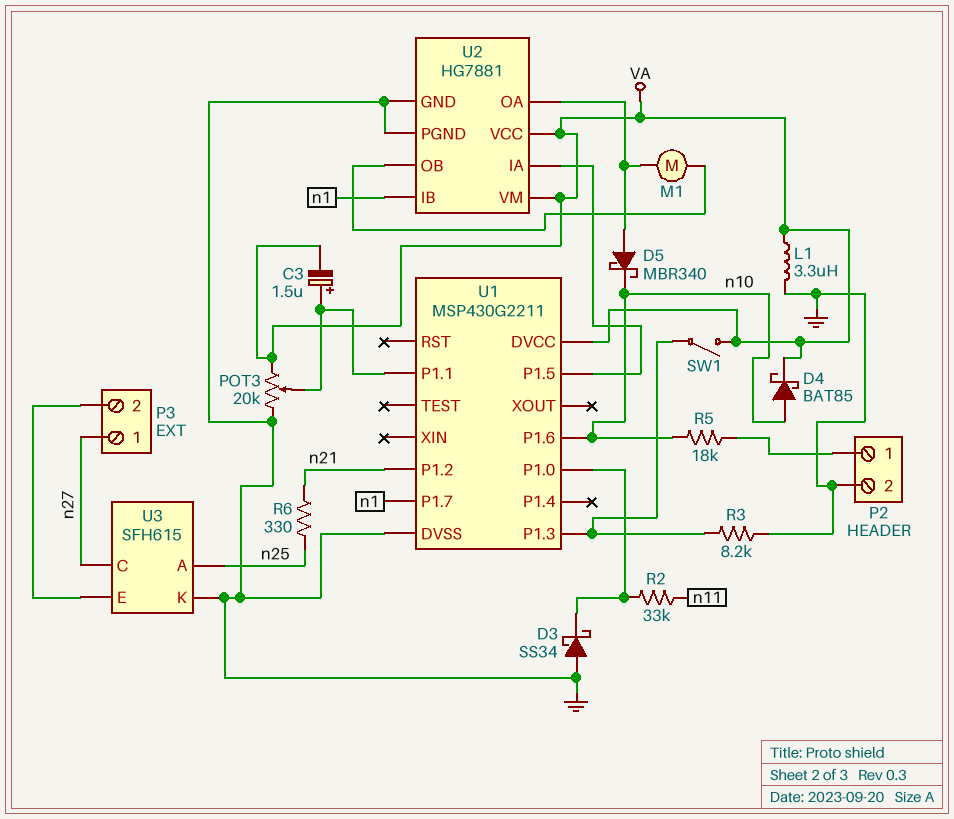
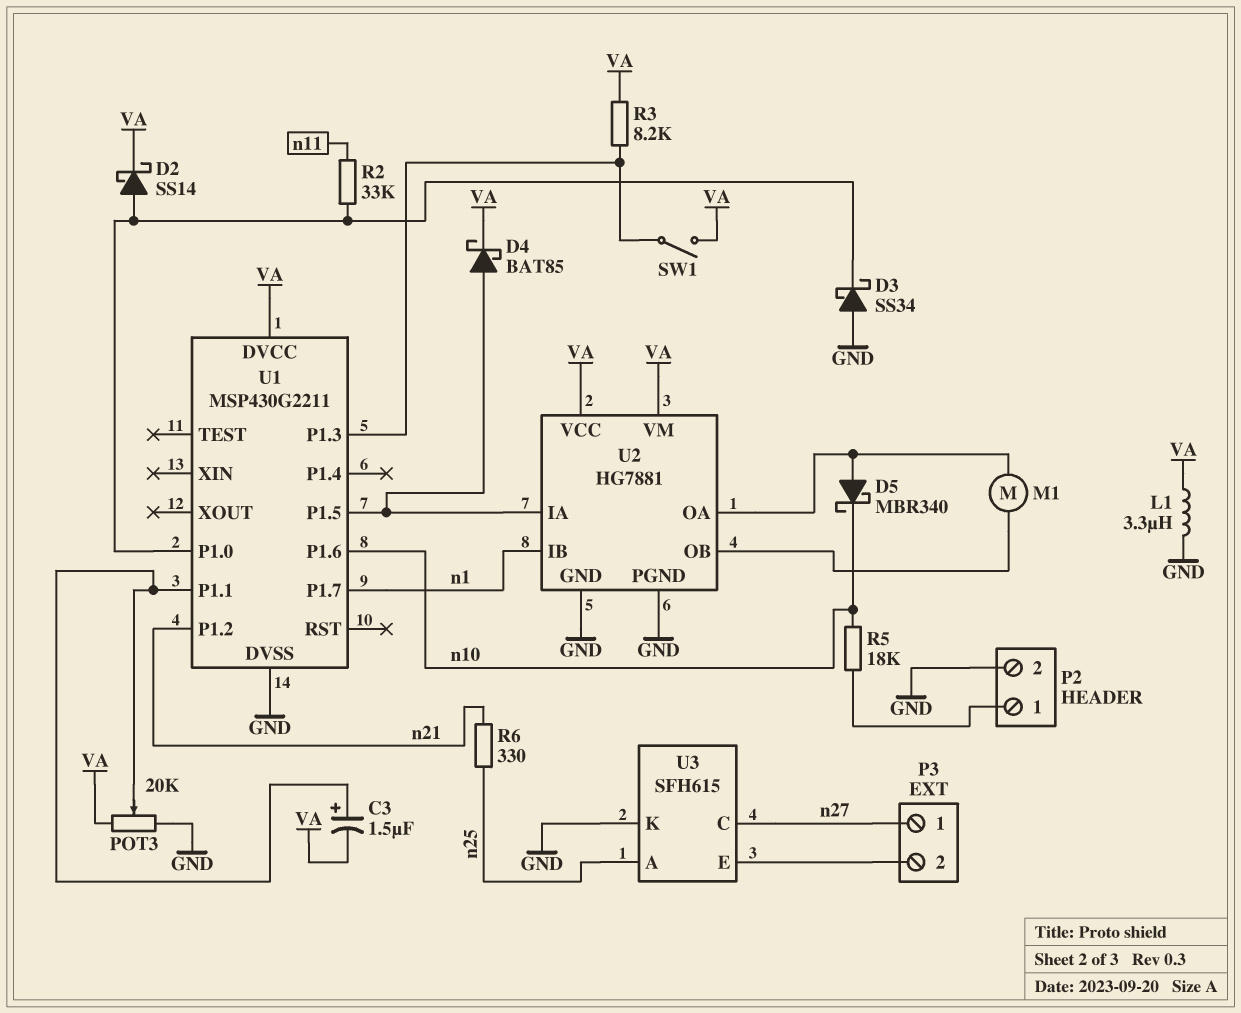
D2: none -> schottky SS14 (A U1/P1.0, K VA)
D4: schottky BAT85 (A n10, K VA) -> schottky BAT85 (A U1/P1.5, K VA)
R3: 8.2k (GND, U1/P1.3) -> 8.2k (U1/P1.3, VA)

